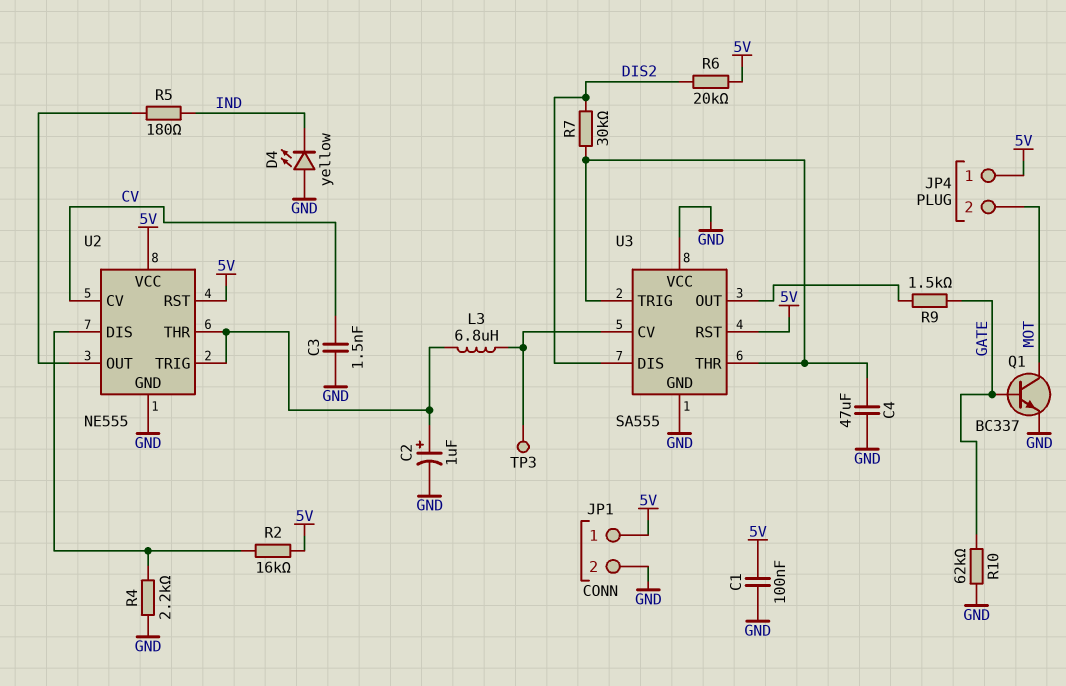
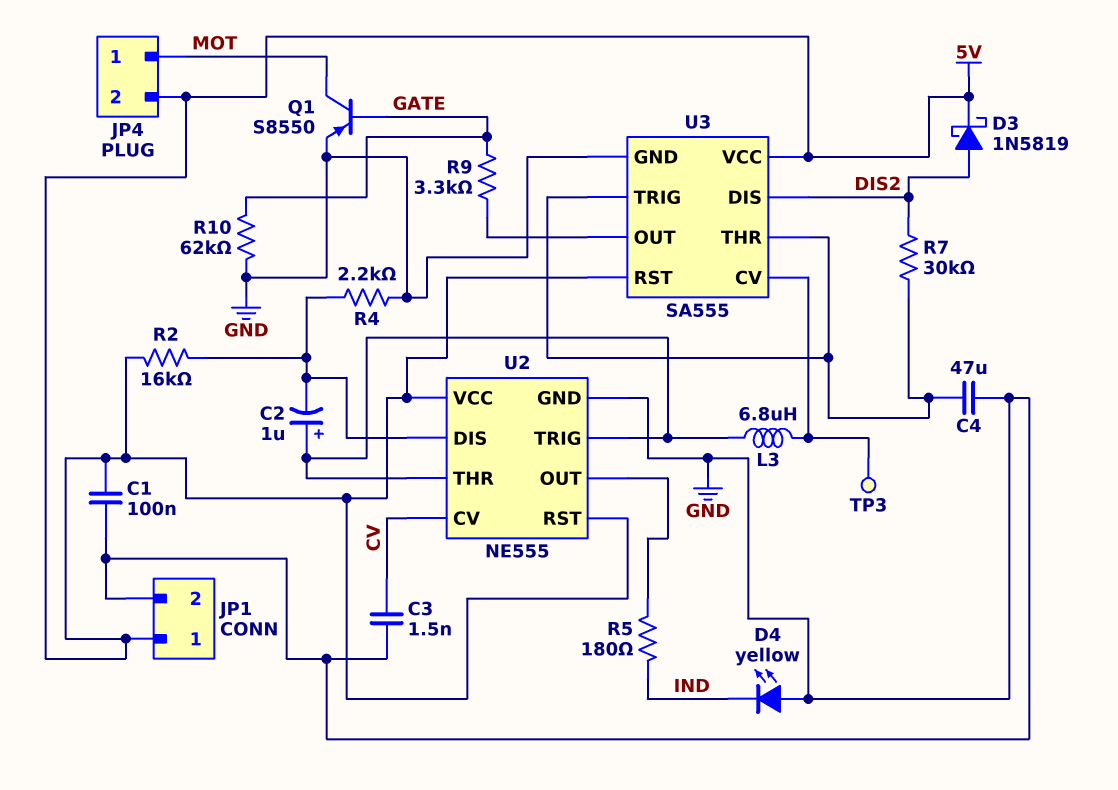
C2: 1uF (plus U2/THR, minus GND) -> 1uF (plus U2/THR, minus U2/DIS)
D3: none -> schottky 1N5819 (A DIS2, K 5V)
JP4 pin 1: 5V -> MOT
JP4 pin 2: MOT -> 5V
Q1: NPN BC337 (B GATE, C MOT, E GND) -> PNP S8550 (B GATE, C MOT, E GND)
R6: 20k (5V, DIS2) -> none
R9: 1.5k (GATE, U3/OUT) -> 3.3k (GATE, U3/OUT)
U3 pin VCC: GND -> 5V

